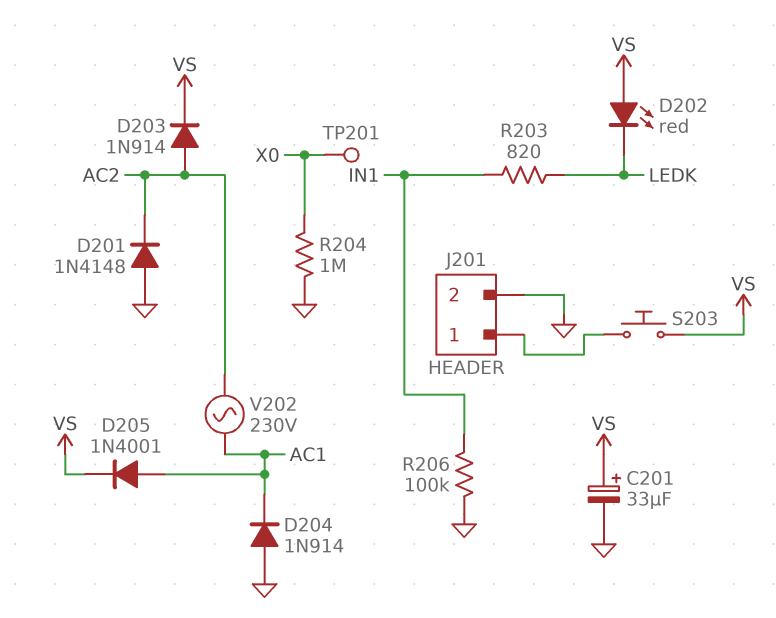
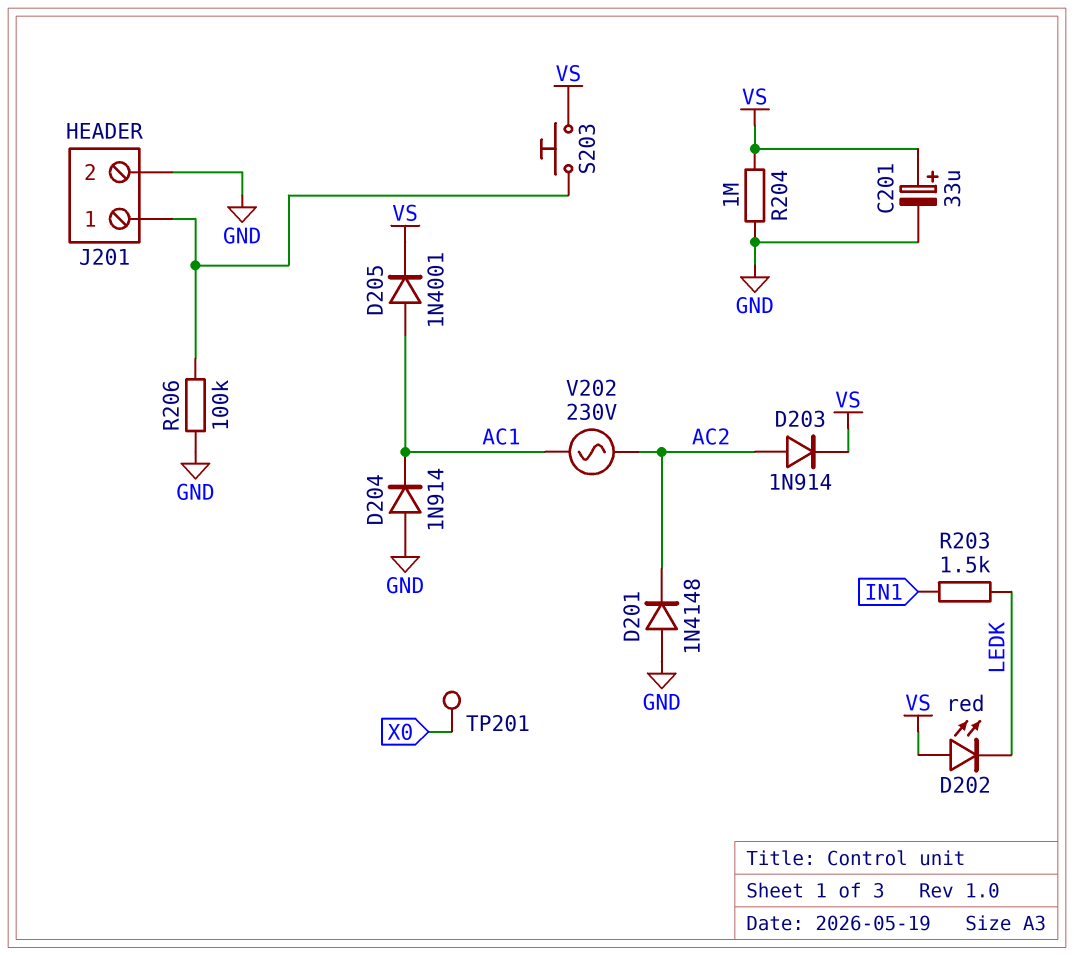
R203: 820 (IN1, LEDK) -> 1.5k (IN1, LEDK)
R204: 1M (GND, X0) -> 1M (GND, VS)
R206: 100k (GND, IN1) -> 100k (GND, J201/1)

